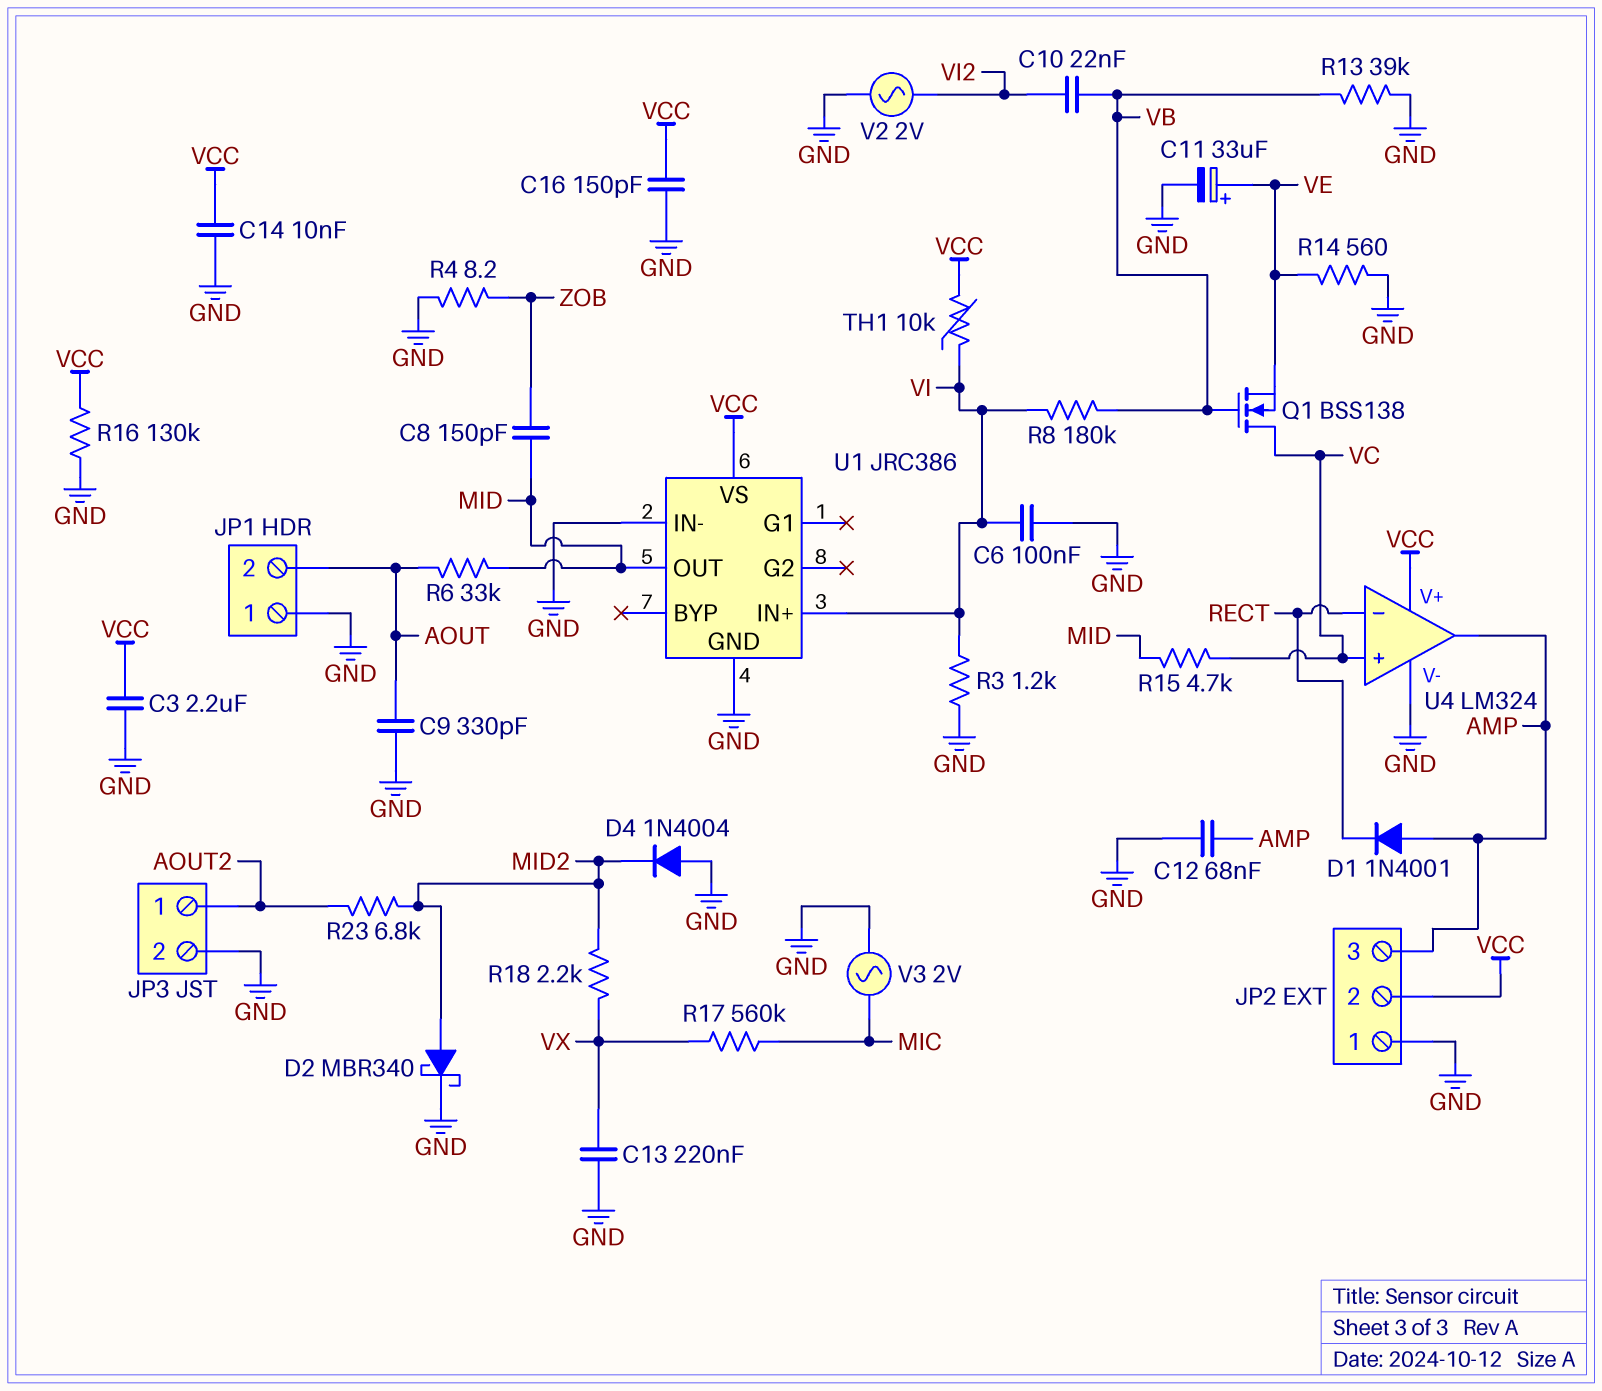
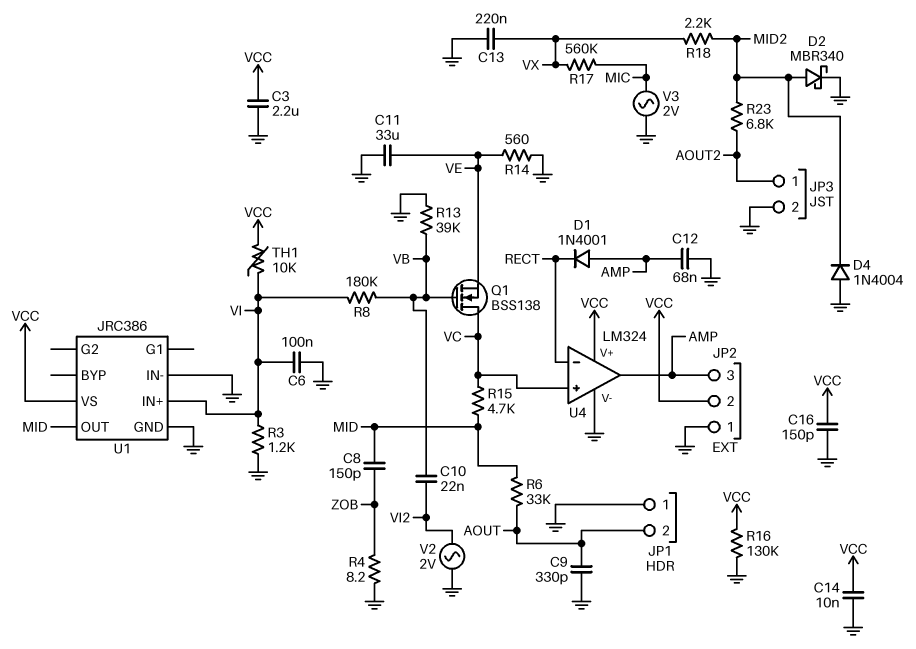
C11: 33uF (plus VE, minus GND) -> 33uF (GND, VE)

